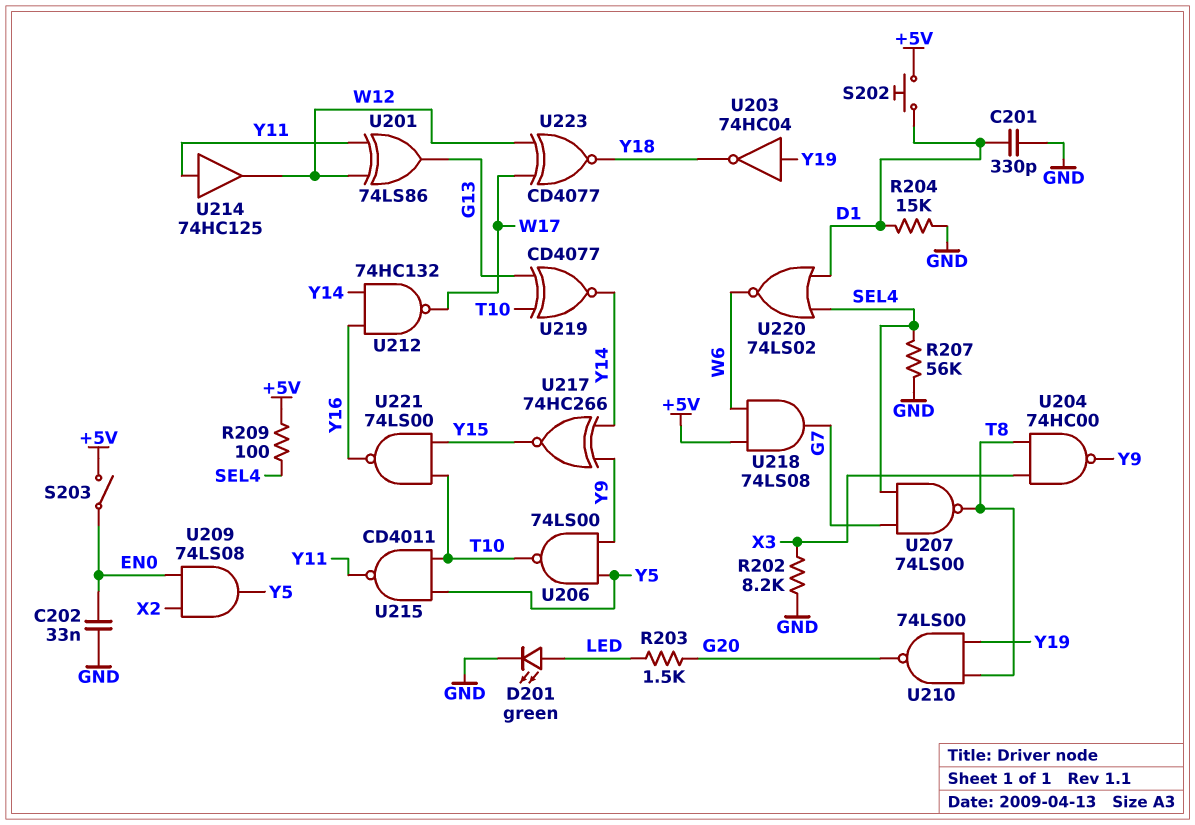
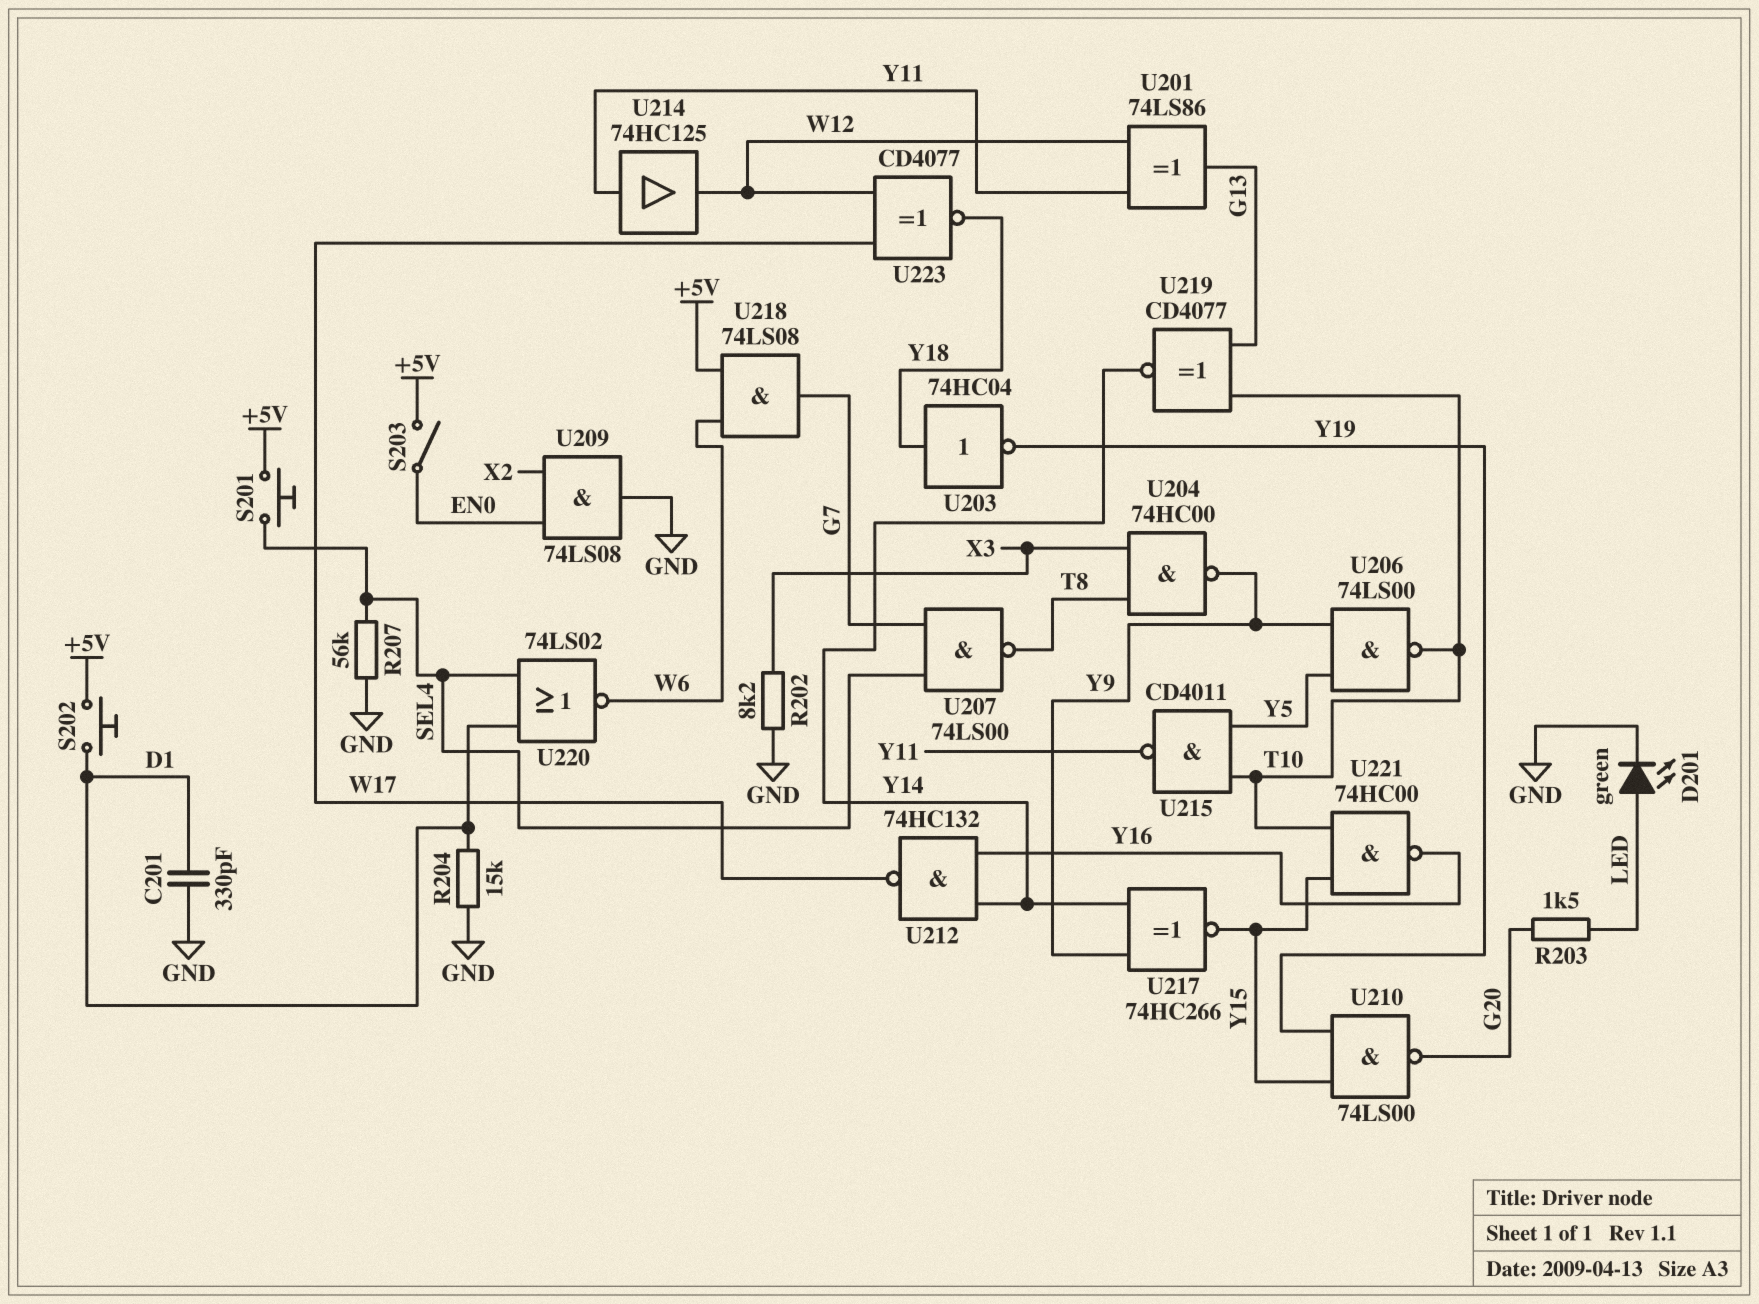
C202: 33nF (EN0, GND) -> none
R209: 100 (+5V, SEL4) -> none
S201: none -> button (+5V, SEL4)
U203: NOT 74HC04 (in Y19, out Y18) -> NOT 74HC04 (in Y18, out Y19)
U209: AND 74LS08 (in EN0, in X2, out Y5) -> AND 74LS08 (in EN0, in X2, out GND)
U210: NAND 74LS00 (in T8, in Y19, out G20) -> NAND 74LS00 (in Y15, in Y19, out G20)
U221: NAND 74LS00 (in T10, in Y15, out Y16) -> NAND 74HC00 (in T10, in Y15, out Y16)

